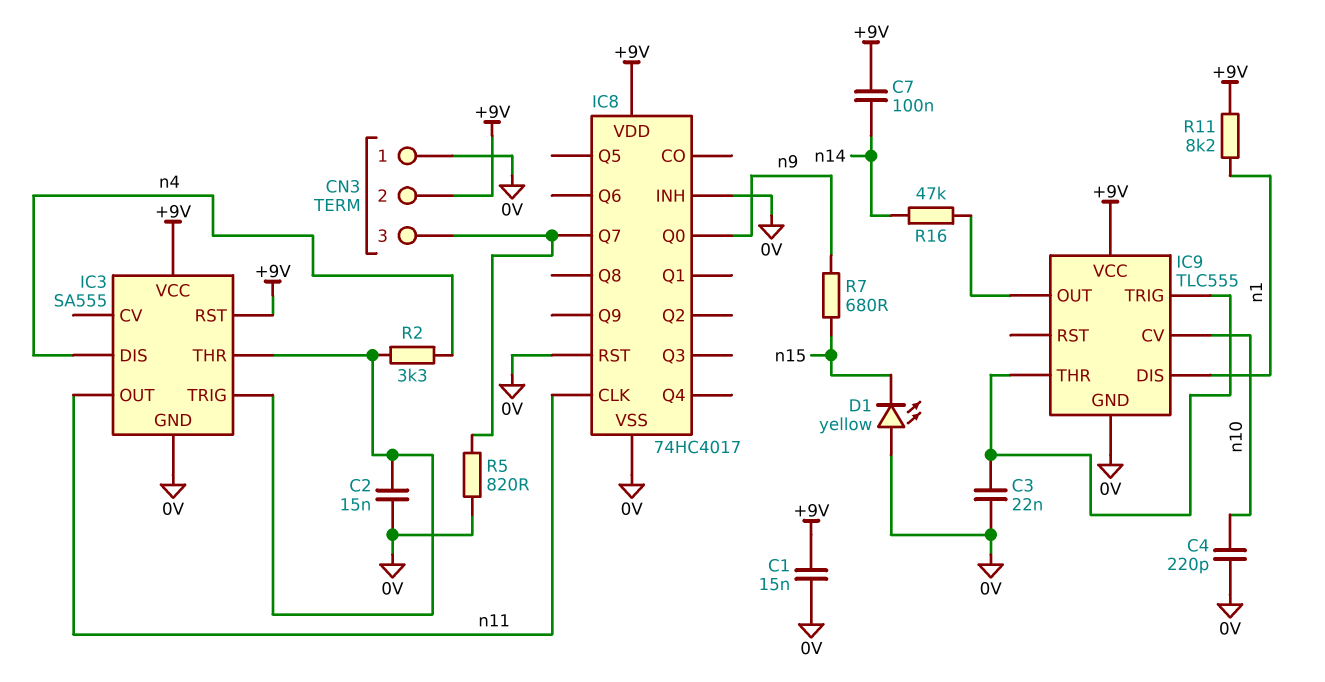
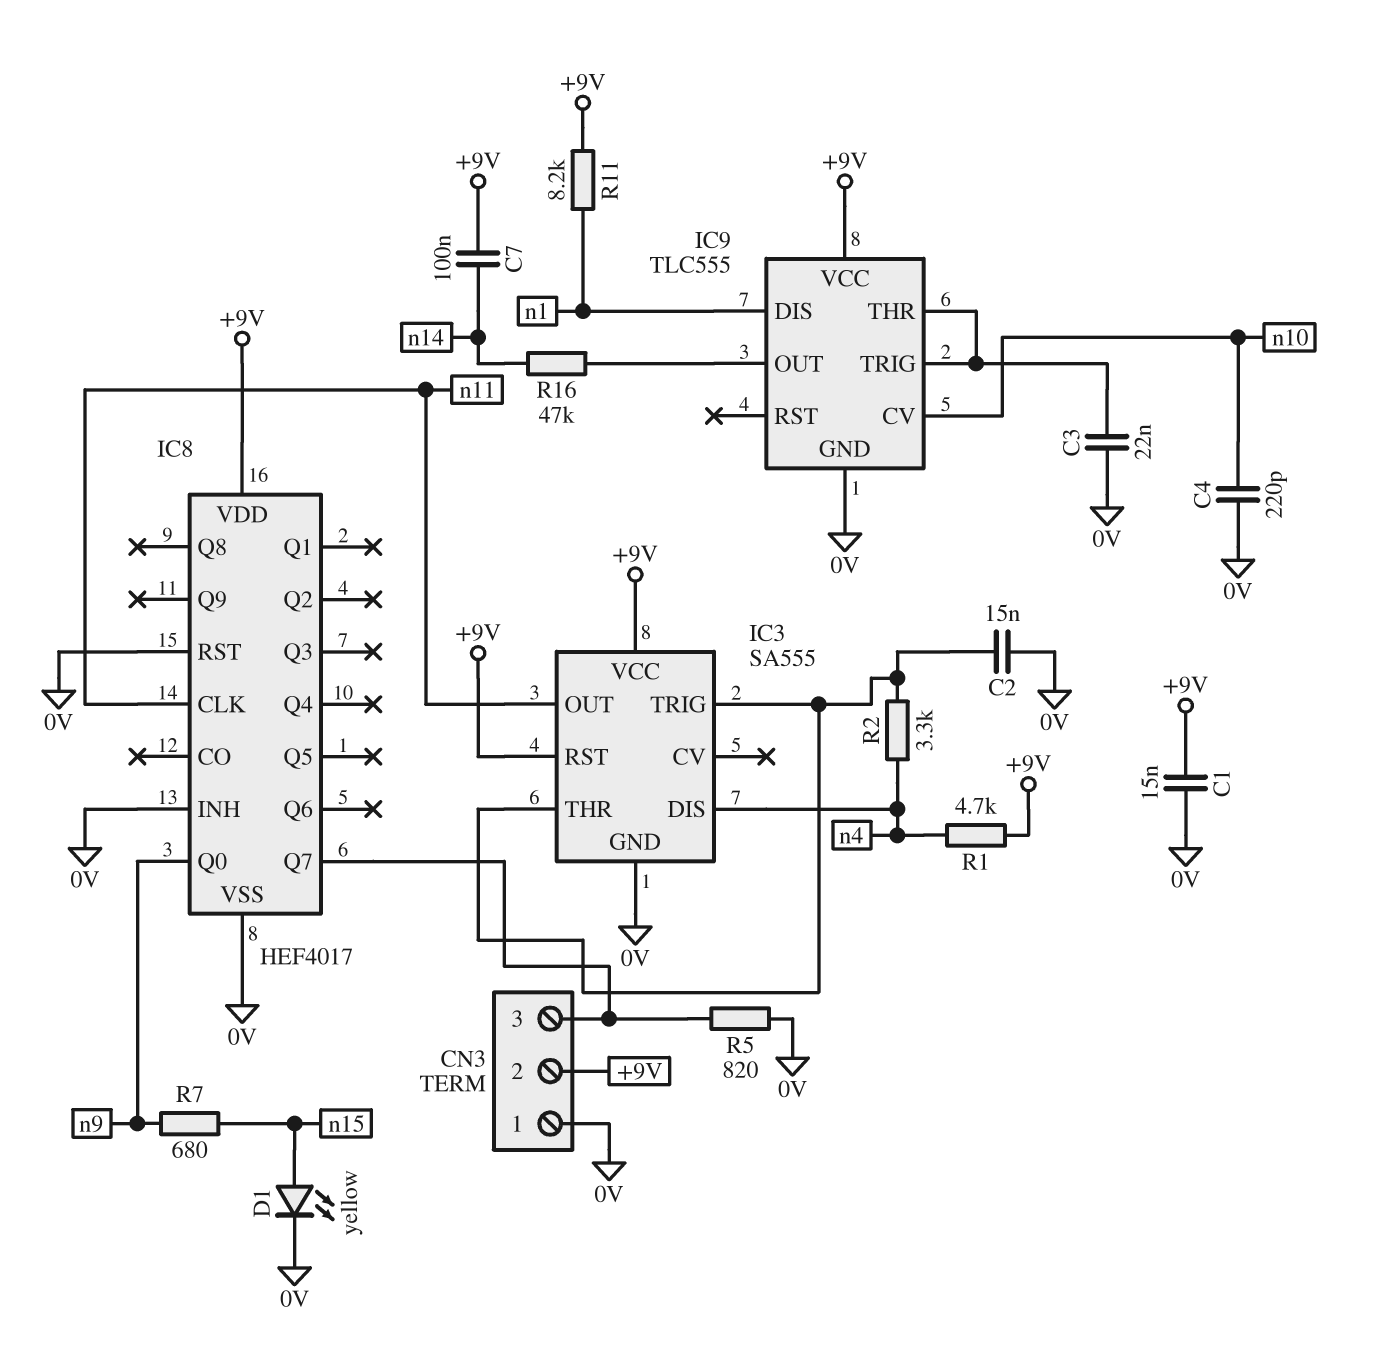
D1: LED yellow (A 0V, K n15) -> LED yellow (A n15, K 0V)
IC8: 74HC4017 -> HEF4017
R1: none -> 4.7k (+9V, n4)

